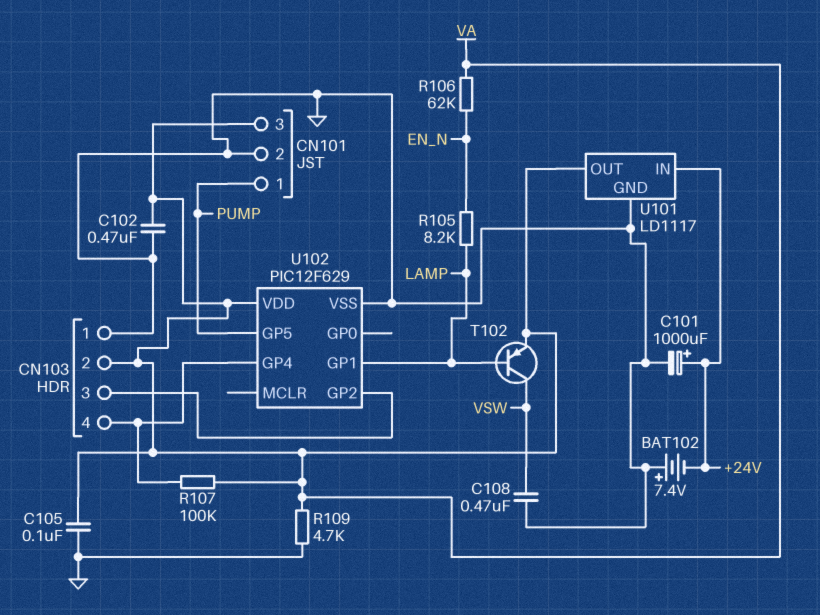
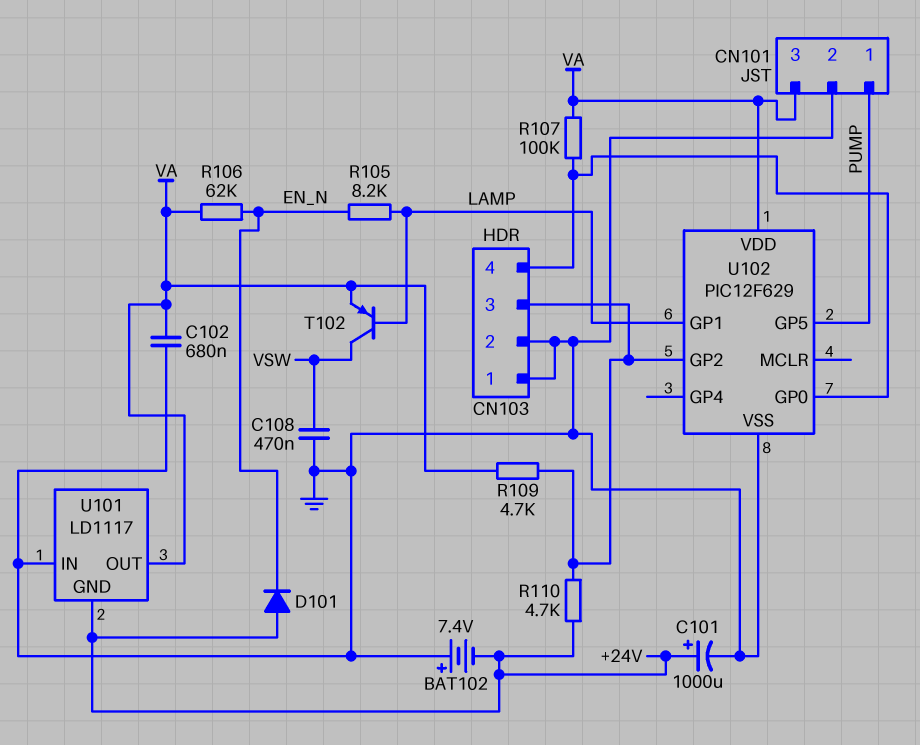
C102: 470nF (GND, VA) -> 680nF (GND, VA)
C105: 100nF (GND, VA) -> none
CN103 pin 2: VA -> GND
D101: none -> diode (A +24V, K EN_N)
R109: 4.7k (GND, VA) -> 4.7k (CN103/3, VA)
R110: none -> 4.7k (+24V, CN103/3)
U101 pin GND: GND -> +24V
U101 pin IN: +24V -> GND
U102 pin GP0: none -> CN103/4
U102 pin GP4: CN103/4 -> none

